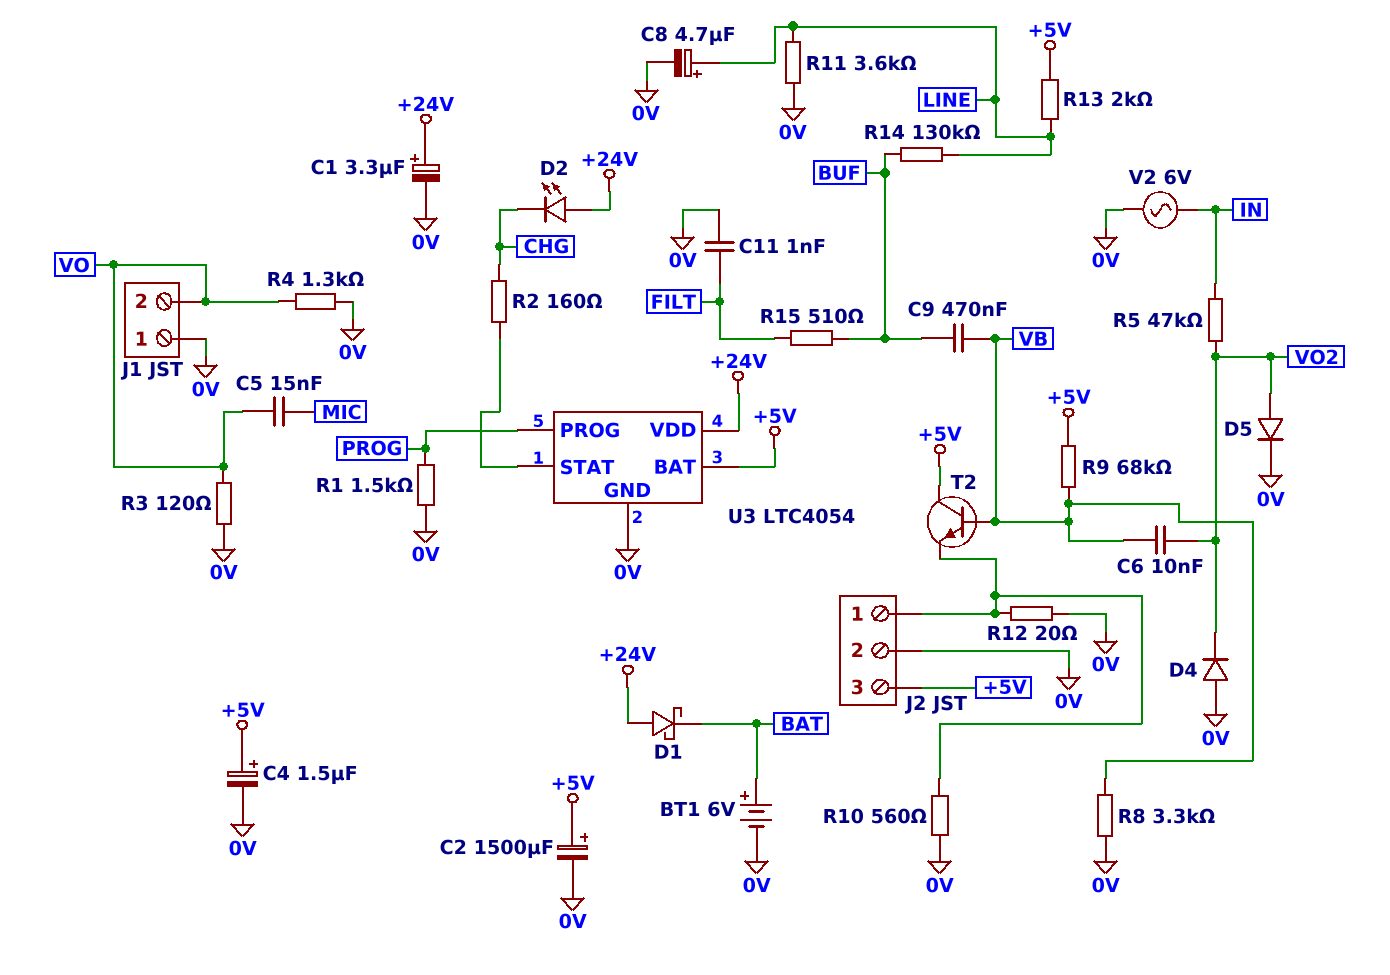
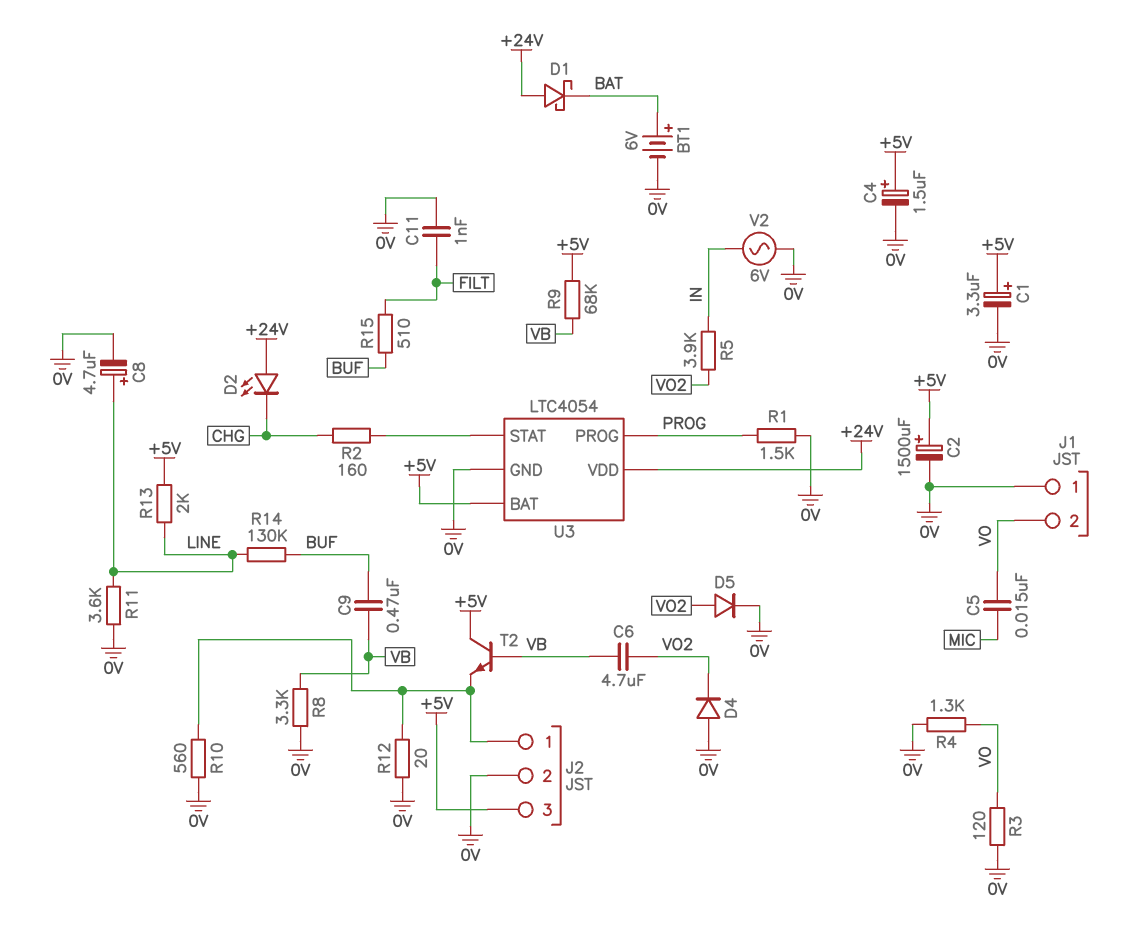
C1: 3.3uF (plus +24V, minus 0V) -> 3.3uF (plus +5V, minus 0V)
C6: 10nF (VB, VO2) -> 4.7uF (VB, VO2)
R5: 47k (IN, VO2) -> 3.9k (IN, VO2)

